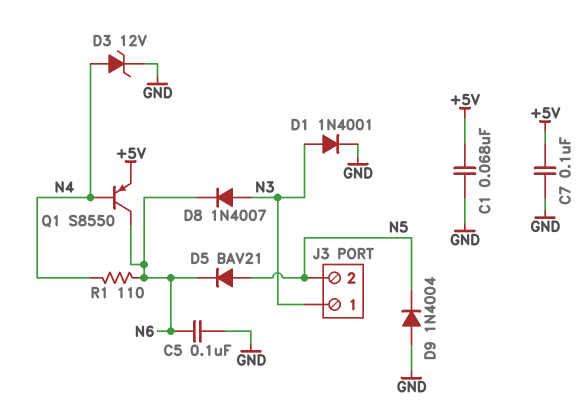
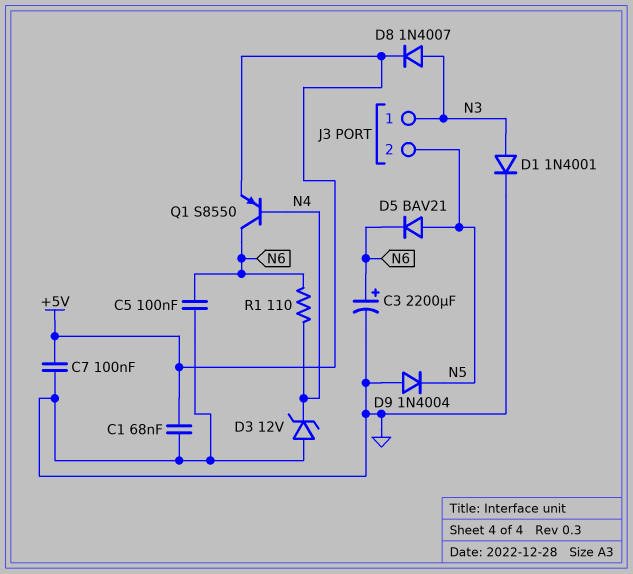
C3: none -> 2200uF (plus N6, minus GND)
D3: zener 12V (A N4, K GND) -> zener 12V (A GND, K N4)
D8: diode 1N4007 (A N3, K N6) -> diode 1N4007 (A N3, K +5V)

